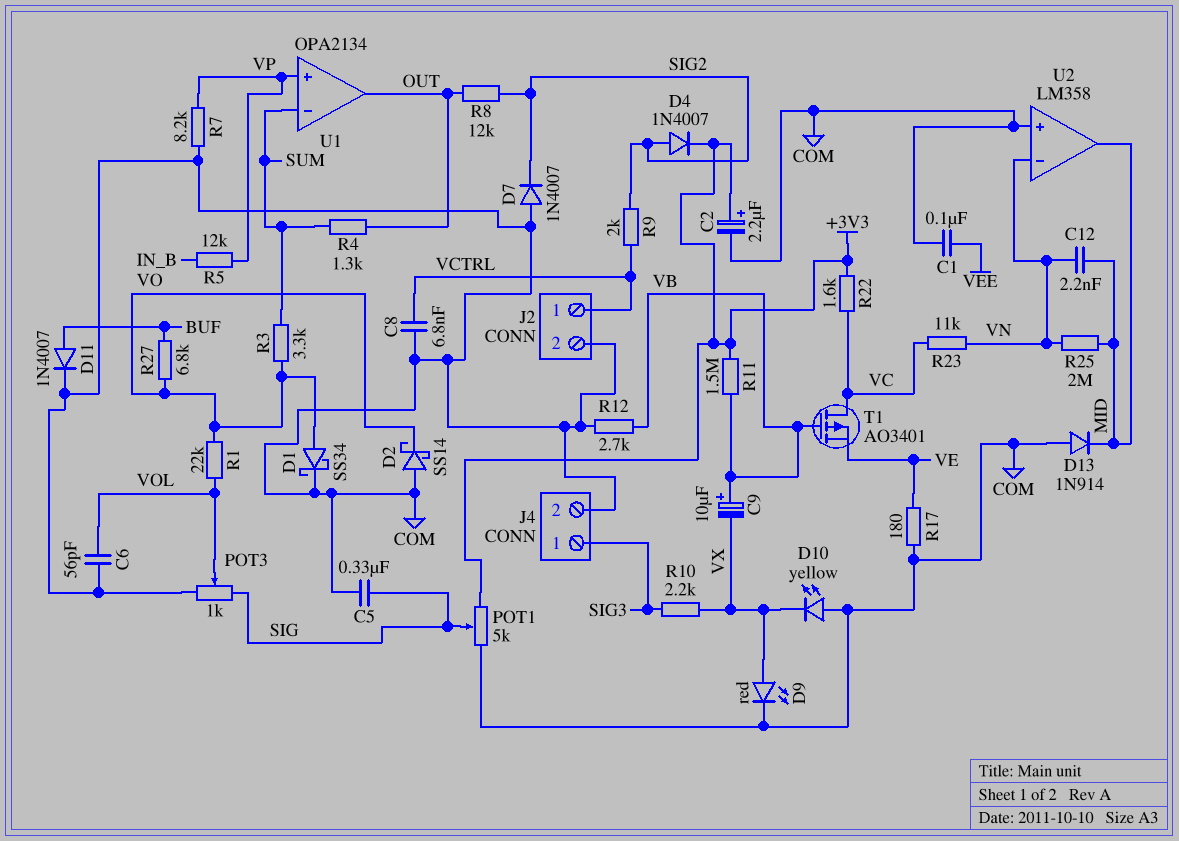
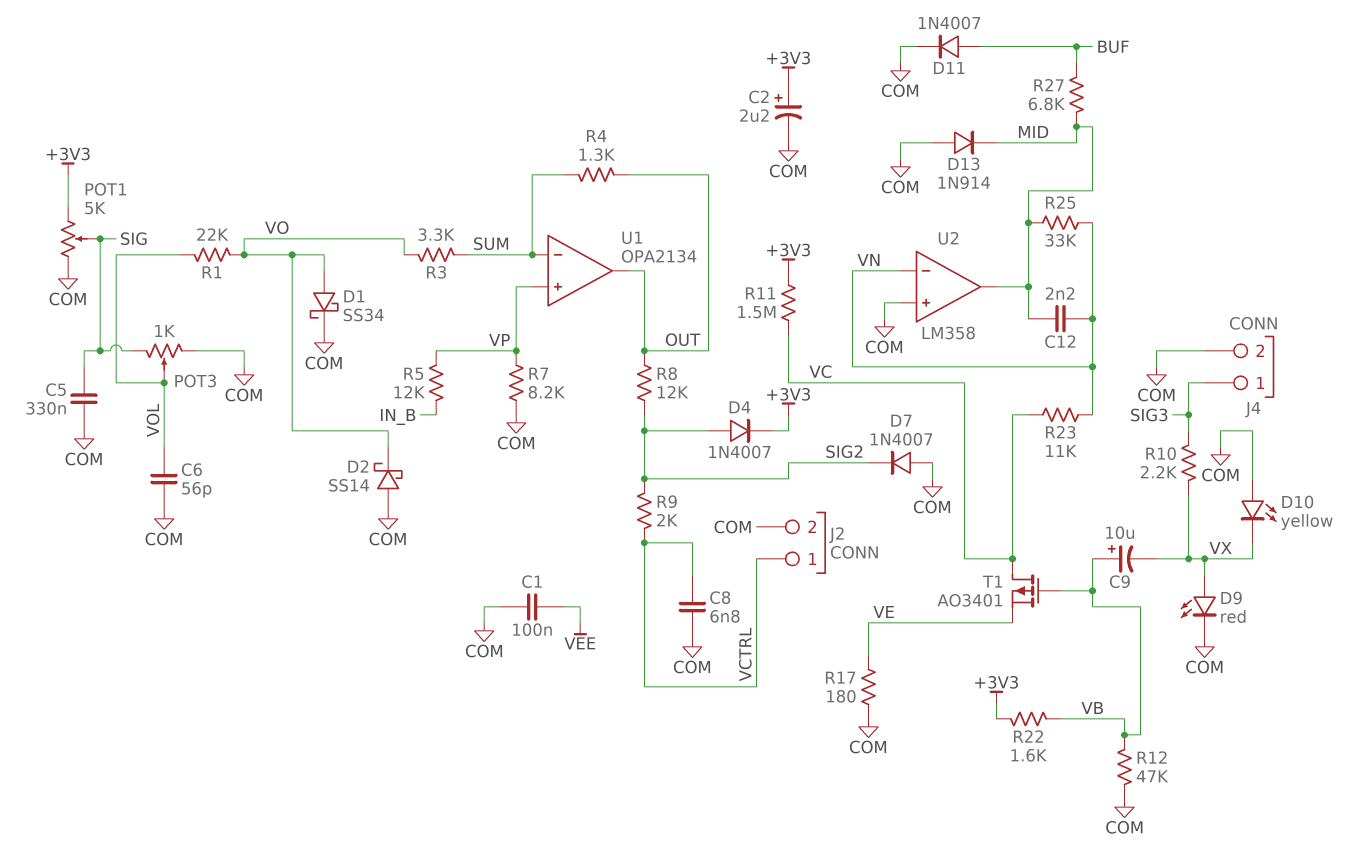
R11: 1.5M (+3V3, VB) -> 1.5M (+3V3, VC)
R12: 2.7k (COM, VB) -> 47k (COM, VB)
R22: 1.6k (+3V3, VC) -> 1.6k (+3V3, VB)
R25: 2M (MID, VN) -> 33k (MID, VN)
R27: 6.8k (BUF, VO) -> 6.8k (BUF, MID)

